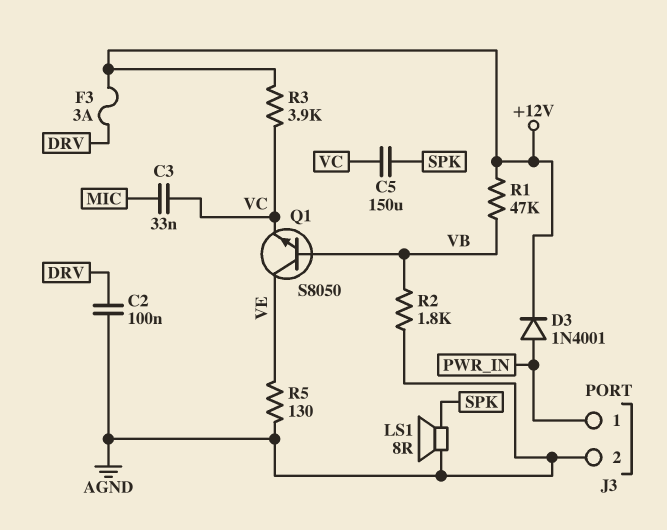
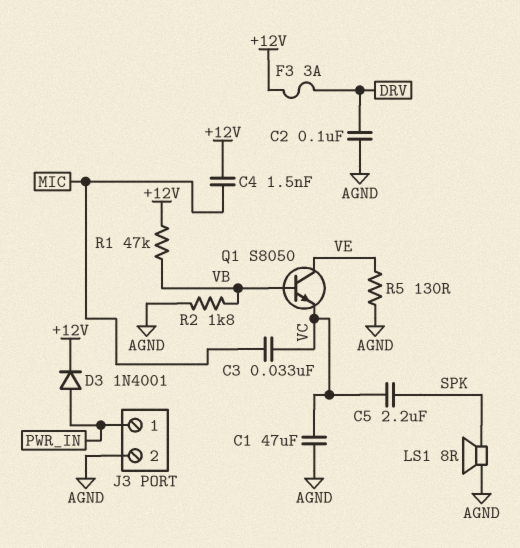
C1: none -> 47uF (AGND, VC)
C4: none -> 1.5nF (+12V, MIC)
C5: 150uF (SPK, VC) -> 2.2uF (SPK, VC)
R3: 3.9k (+12V, VC) -> none

